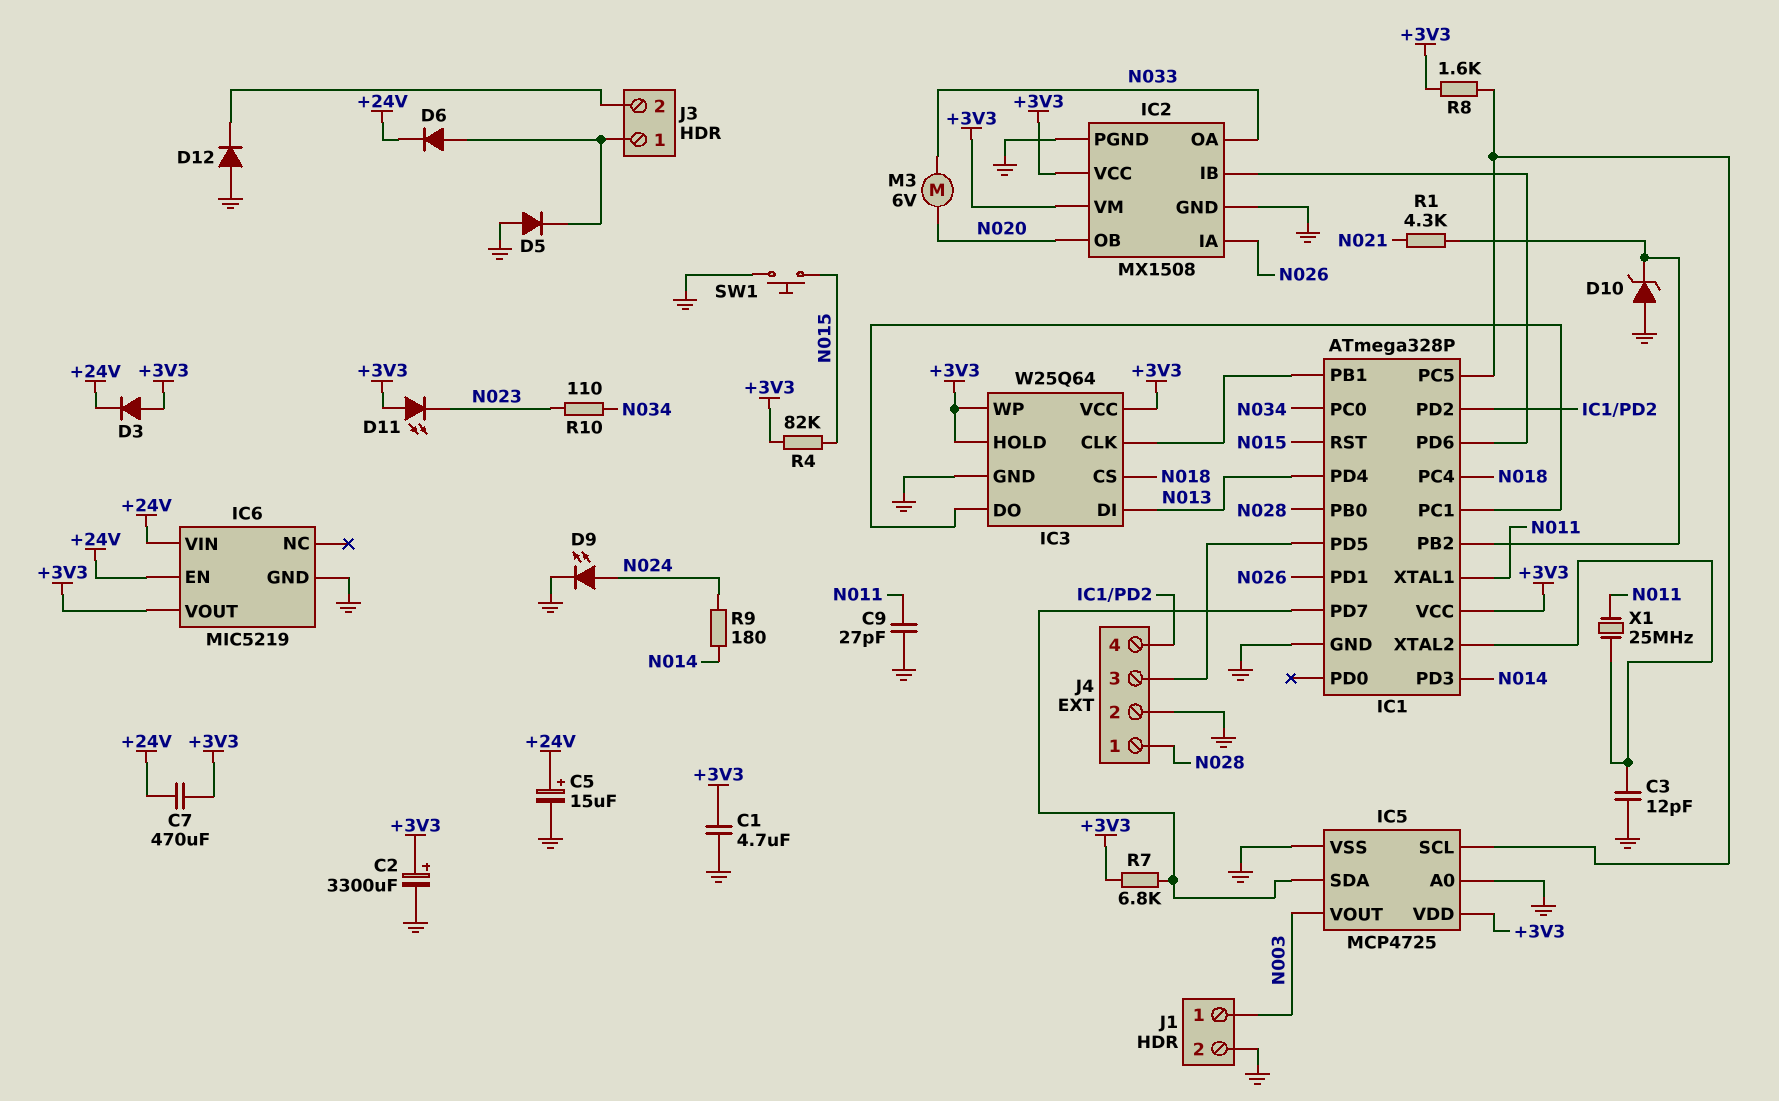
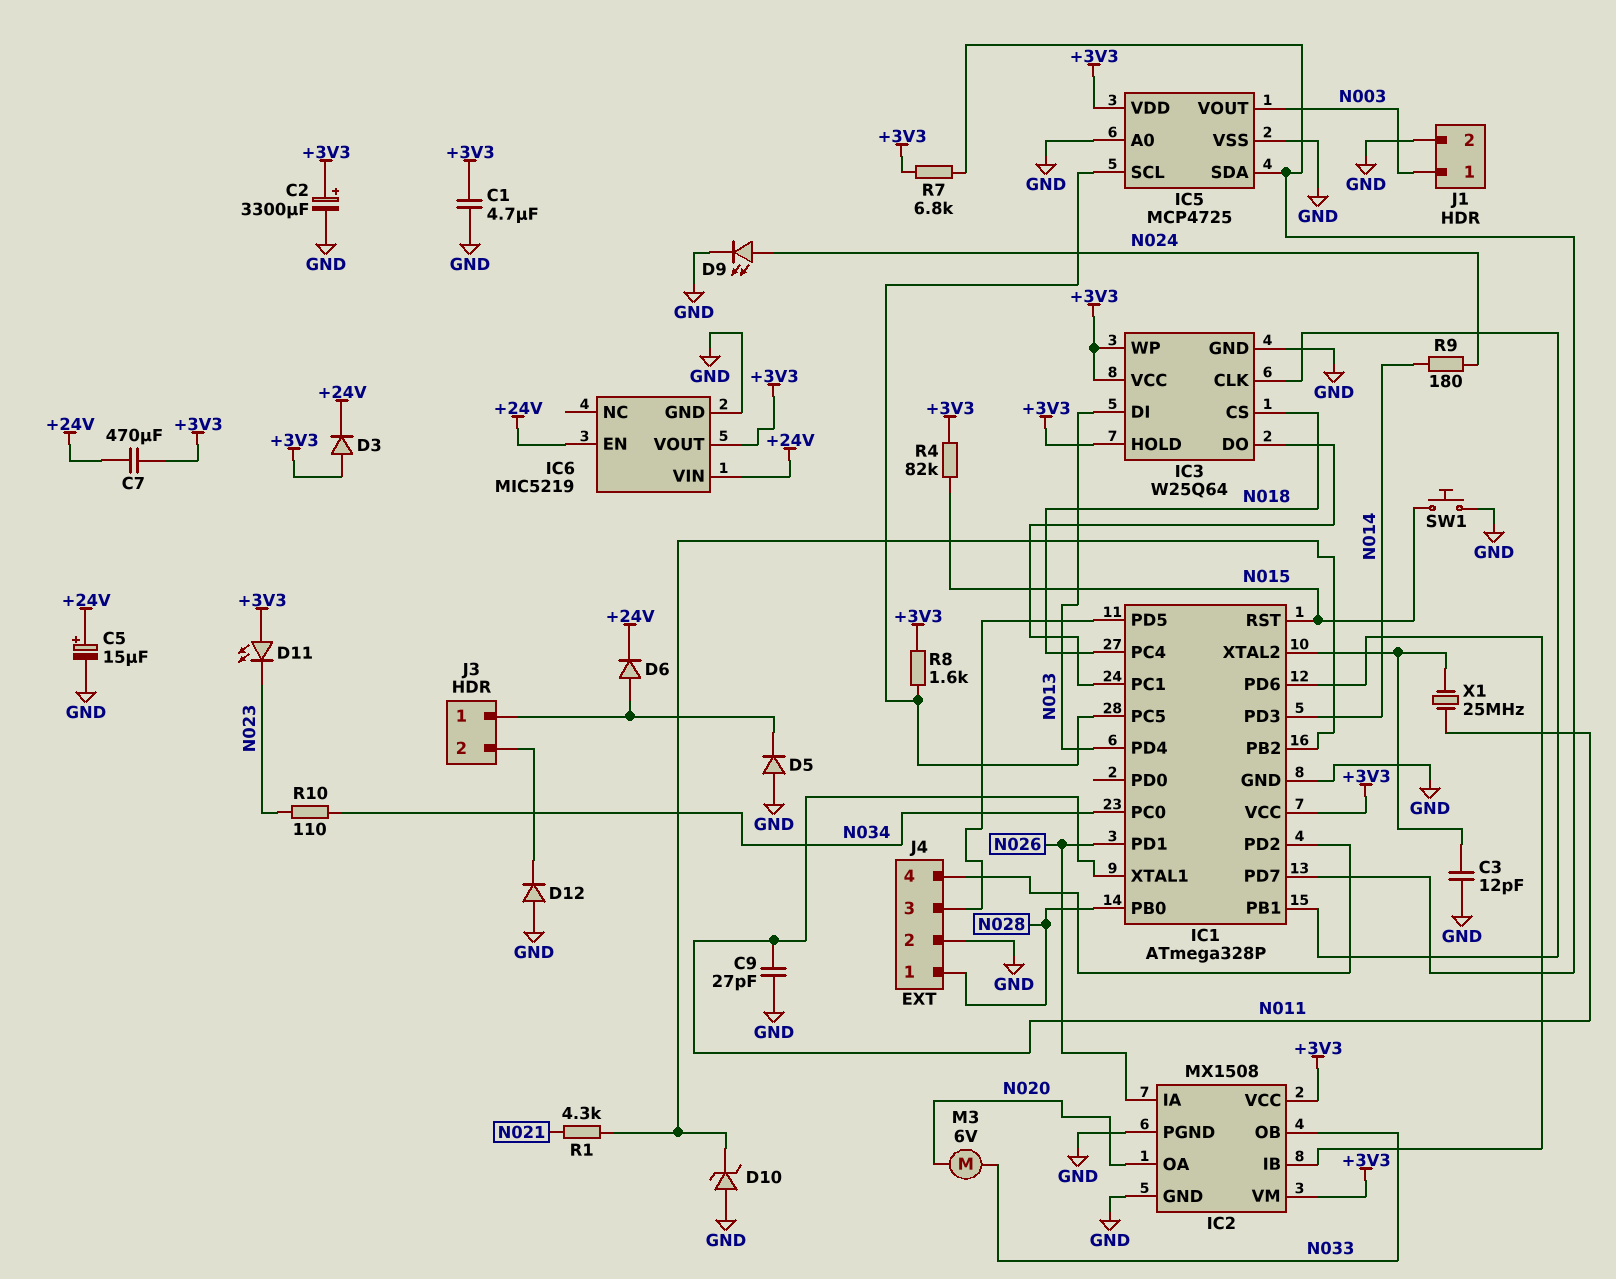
IC2 pin OA: N033 -> N020
IC2 pin OB: N020 -> N033

